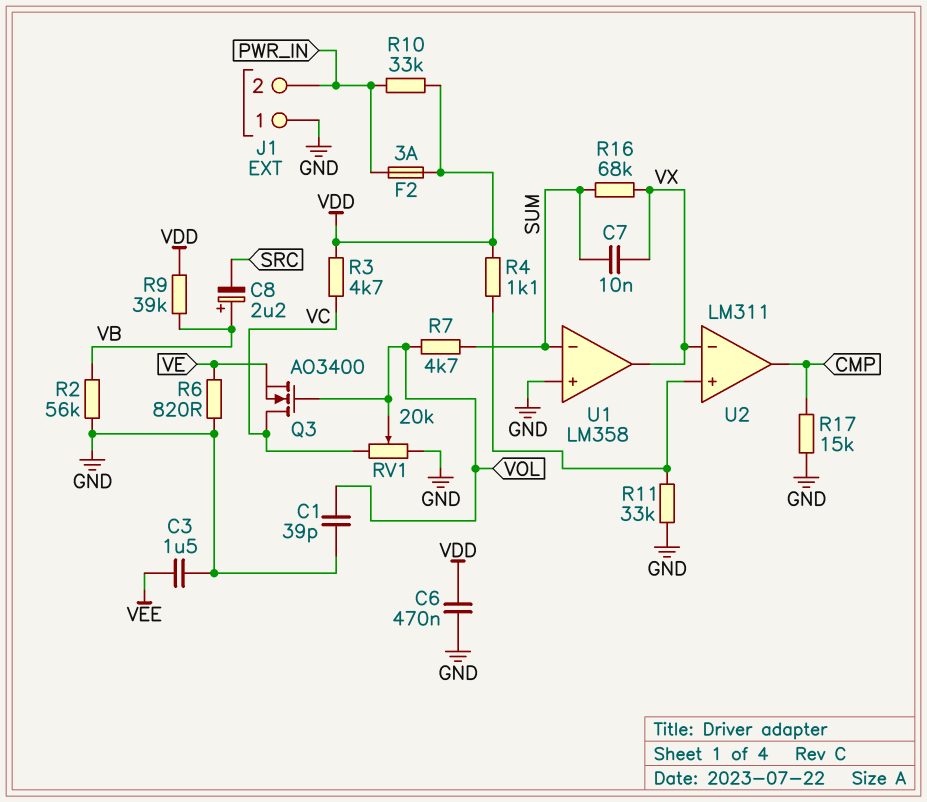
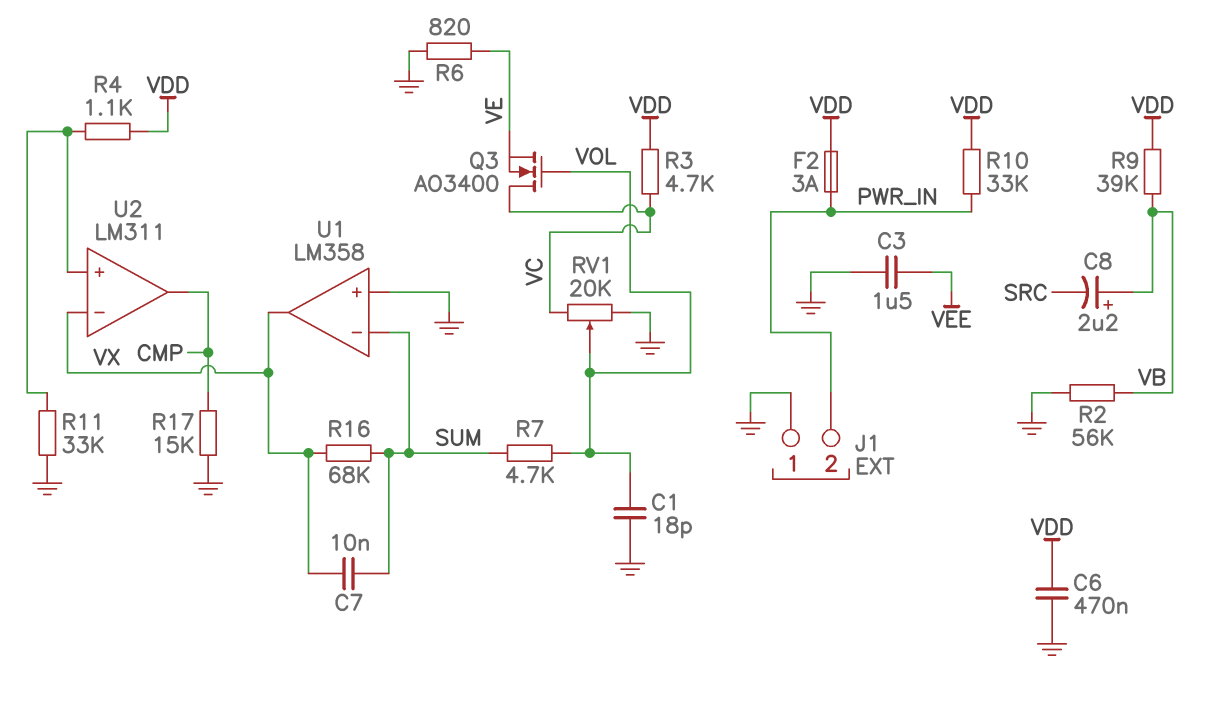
C1: 39pF (GND, VOL) -> 18pF (GND, VOL)

